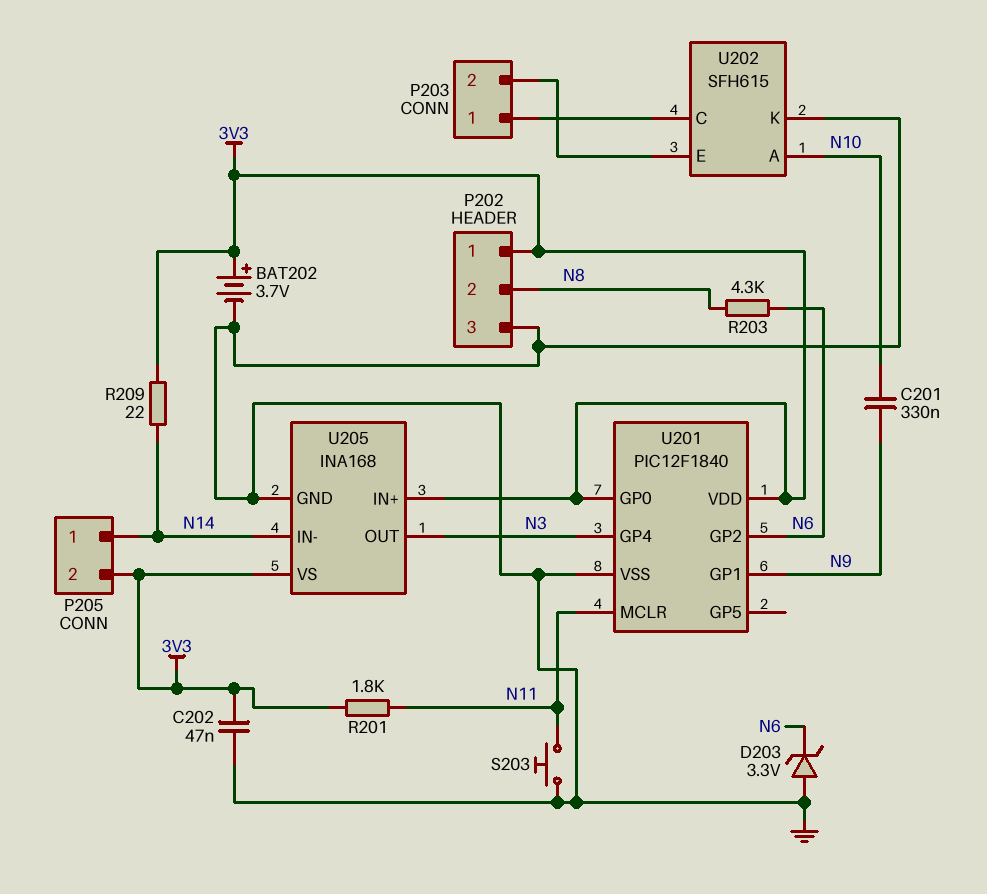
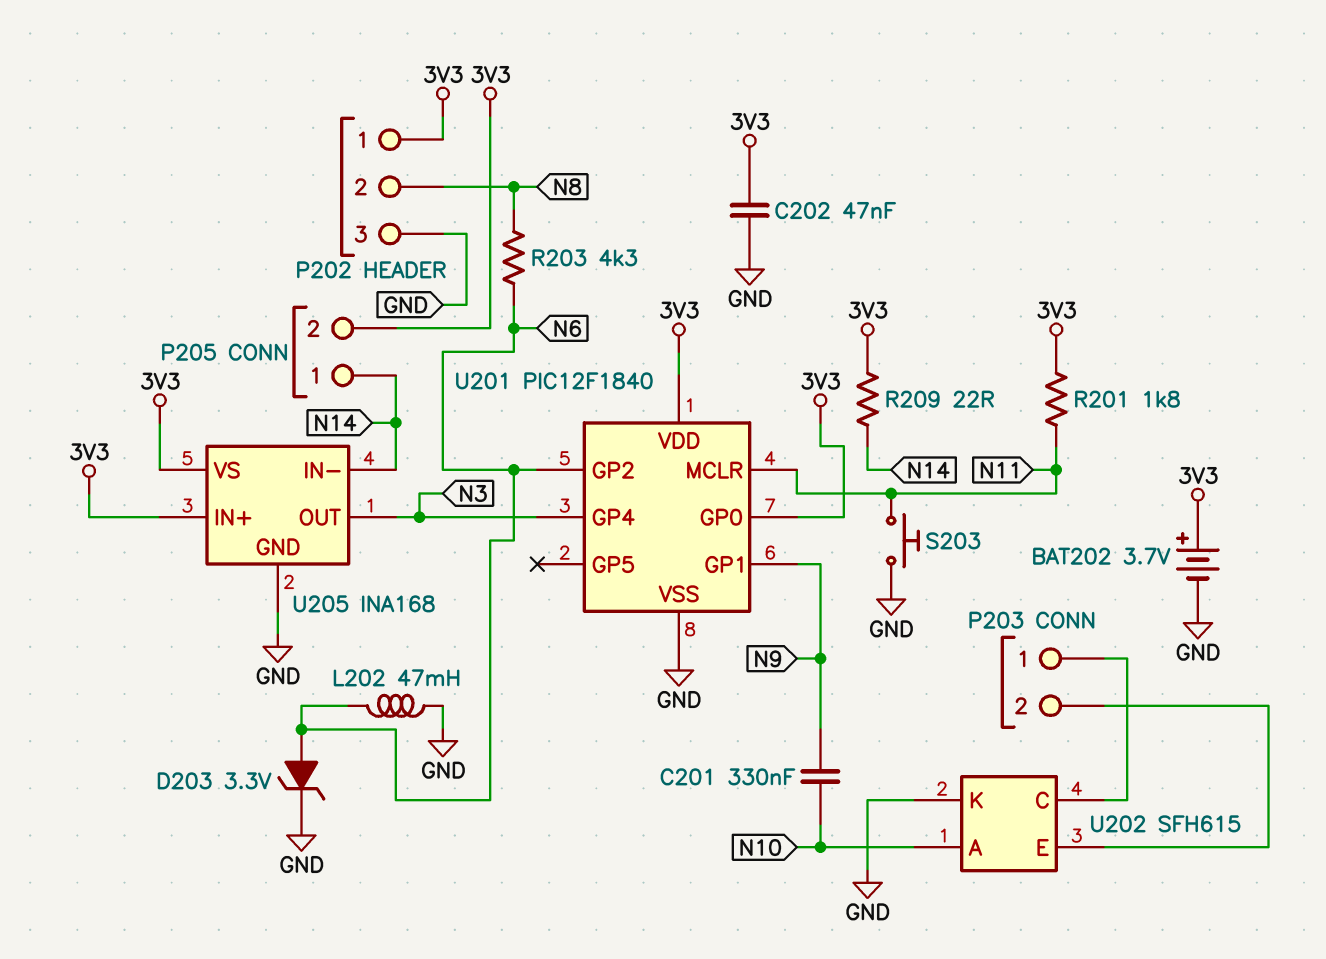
D203: zener 3.3V (A GND, K N6) -> zener 3.3V (A N6, K GND)
L202: none -> 47mH (GND, N6)

